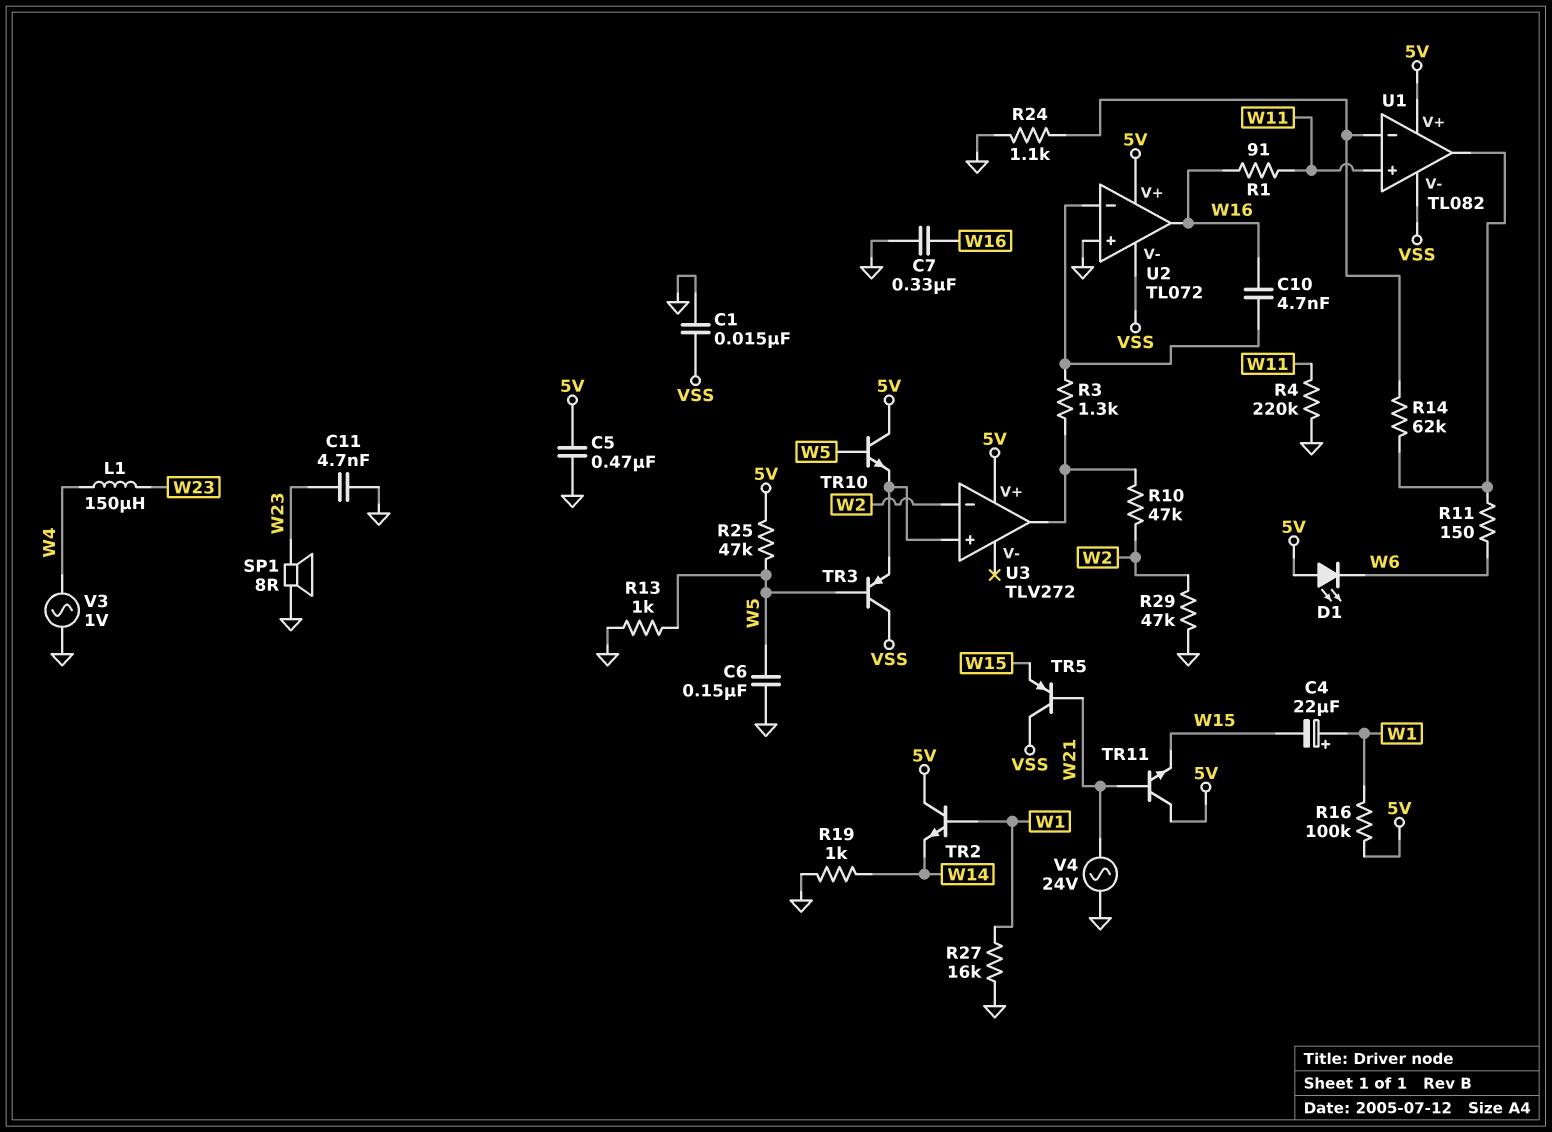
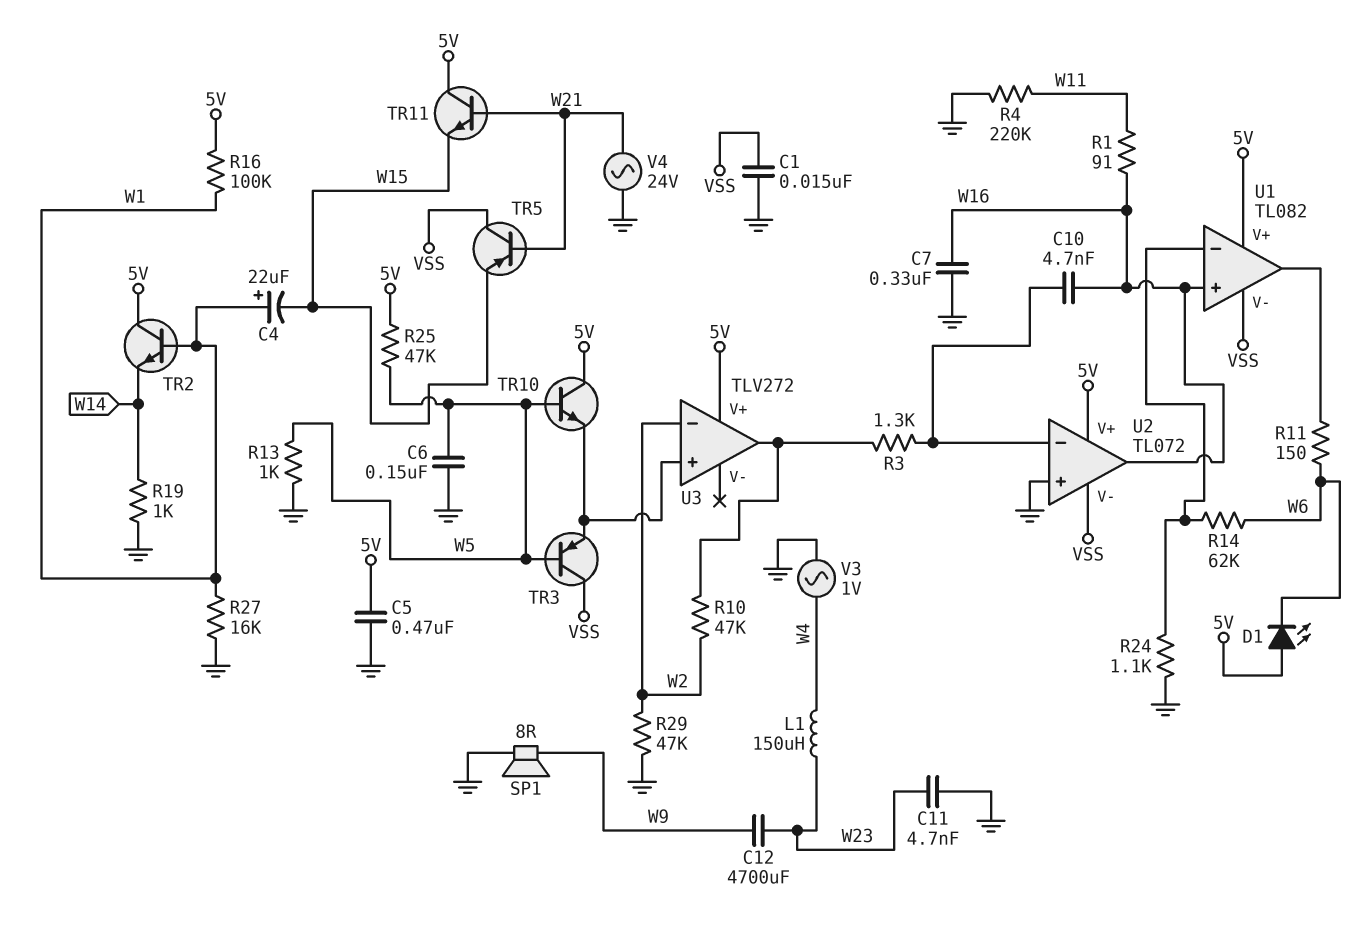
C12: none -> 4700uF (W9, W23)
R14: 62k (U1/in-, U1/out) -> 62k (U1/in-, W6)
SP1: speaker 8R (GND, W23) -> speaker 8R (GND, W9)
U1 pin in+: W11 -> W16

